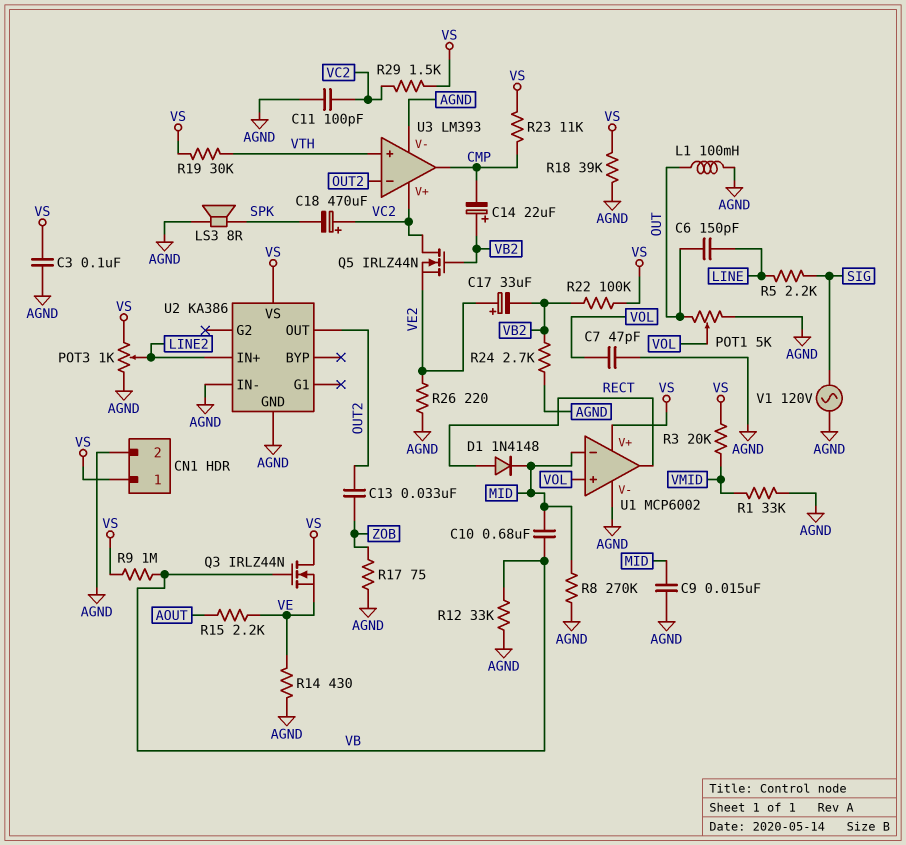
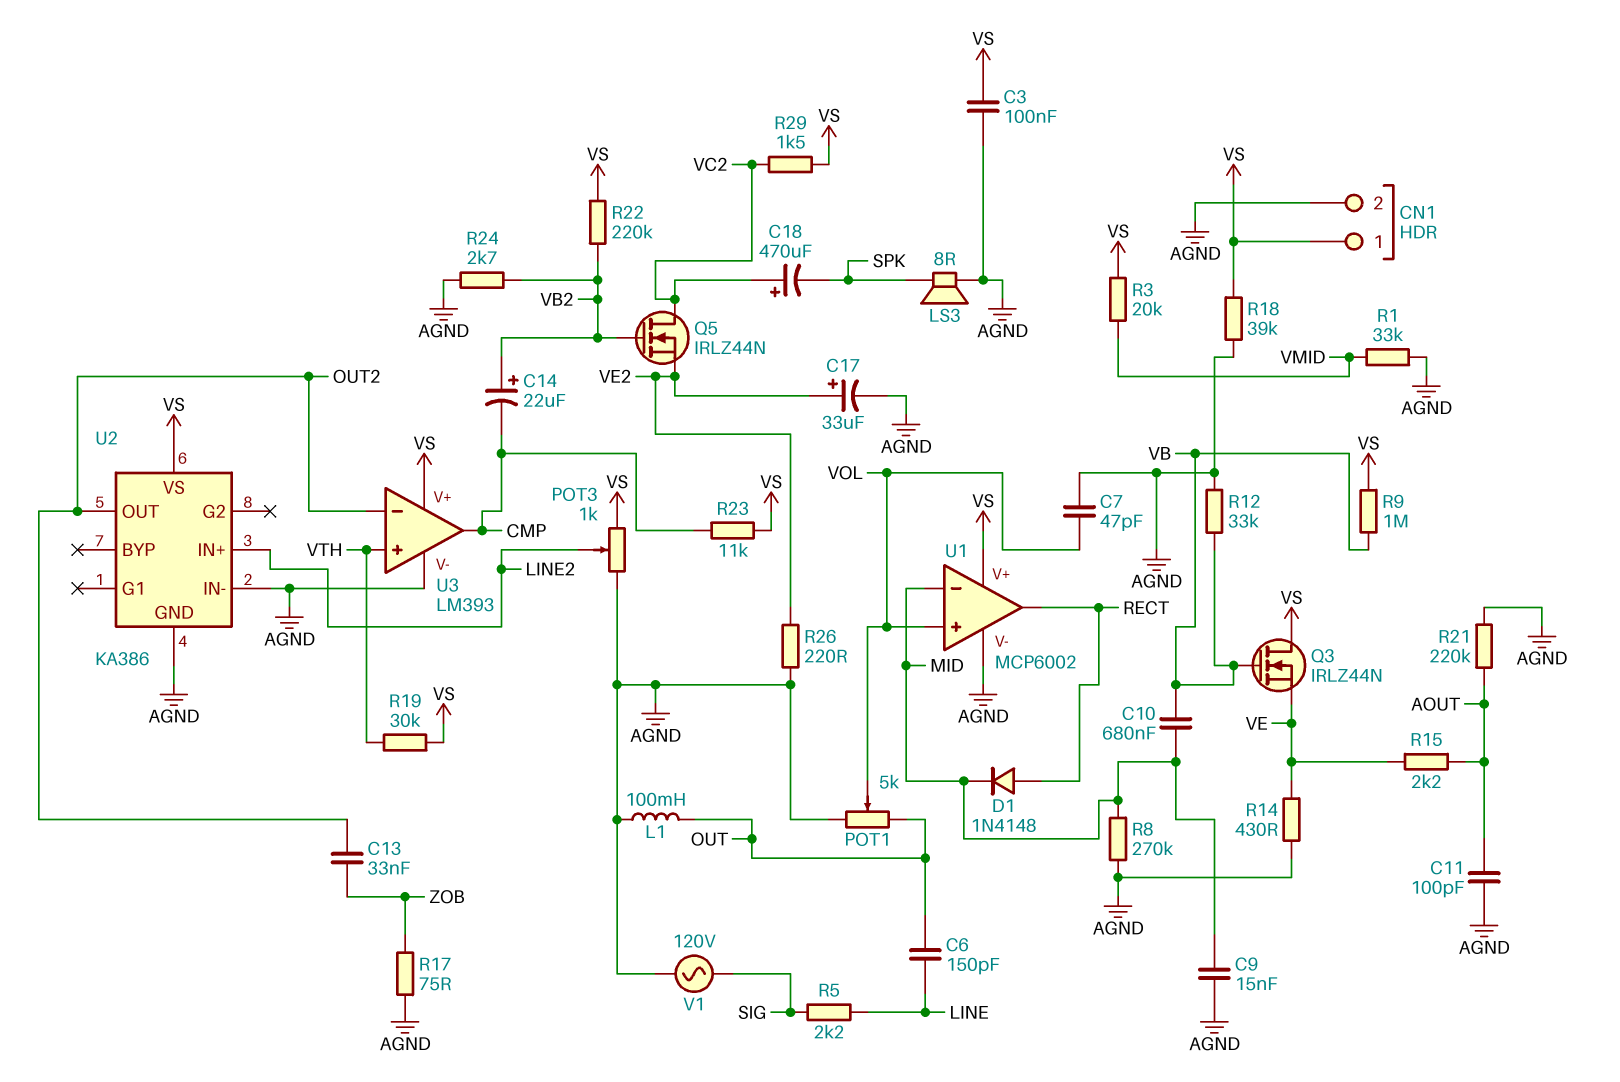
C11: 100pF (AGND, VC2) -> 100pF (AGND, AOUT)
C17: 33uF (plus VE2, minus VB2) -> 33uF (plus VE2, minus AGND)
R21: none -> 220k (AGND, AOUT)
R22: 100k (VB2, VS) -> 220k (VB2, VS)
U3 pin V+: VC2 -> VS

